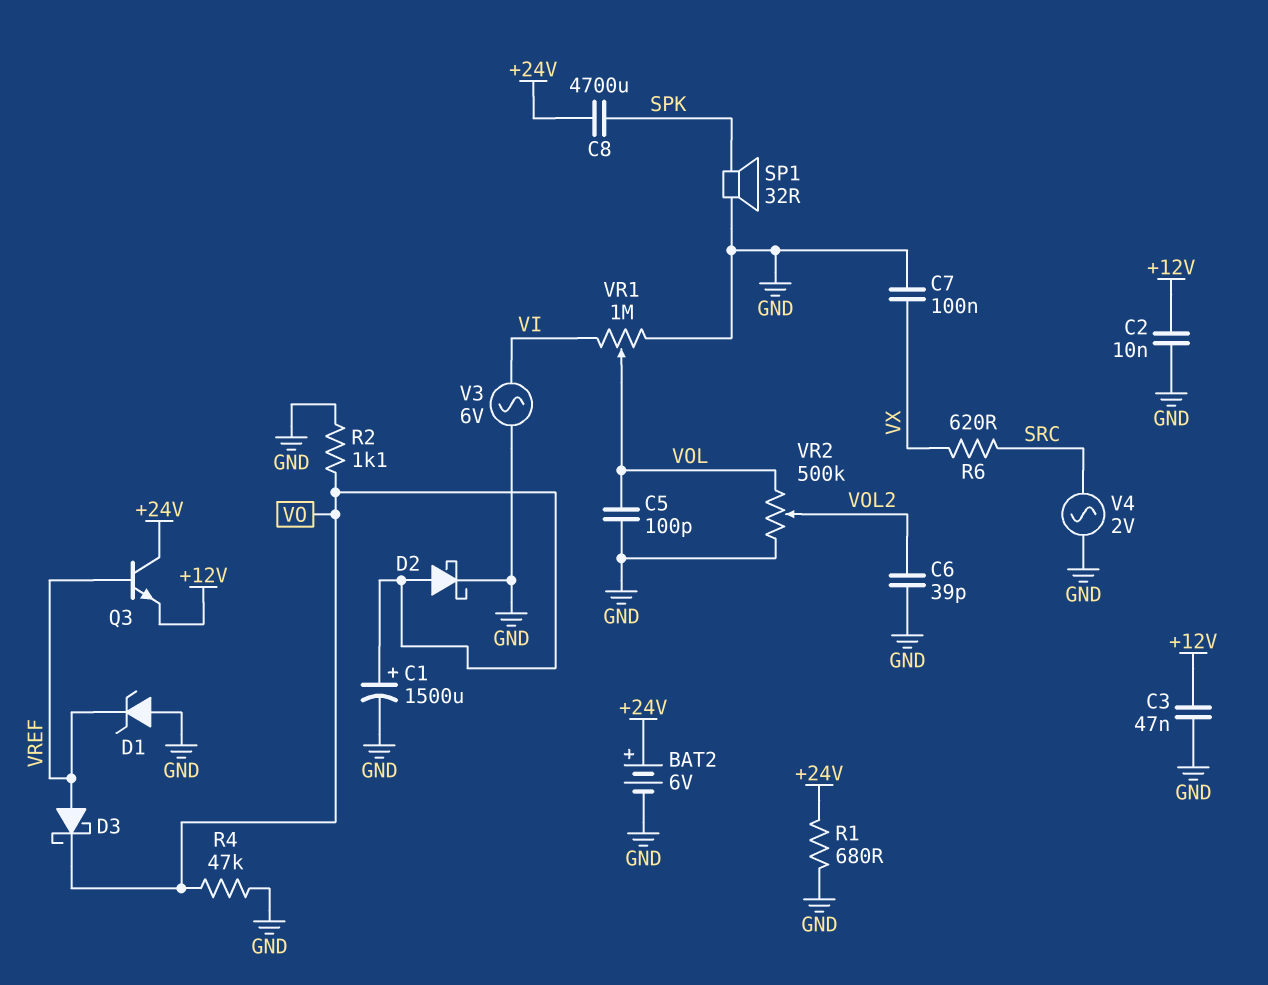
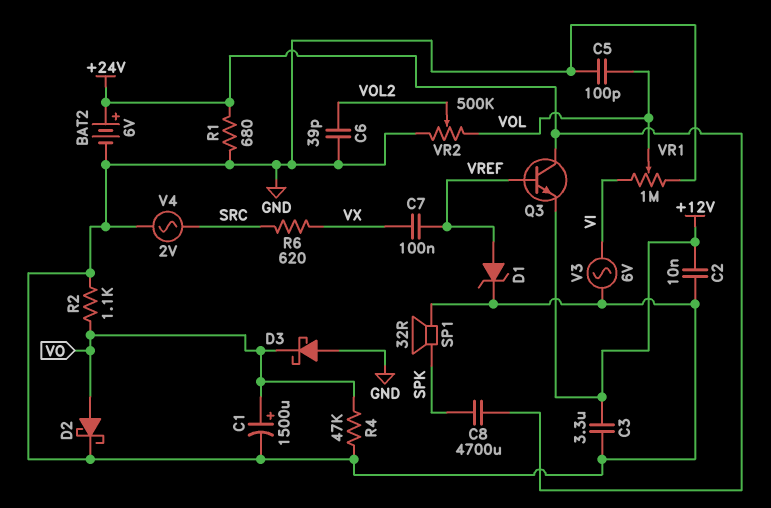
C3: 47nF (+12V, GND) -> 3.3uF (+12V, GND)
C7: 100nF (GND, VX) -> 100nF (VREF, VX)
D1: zener (A GND, K VREF) -> zener (A VREF, K GND)
D3: schottky (A VREF, K VO) -> schottky (A GND, K VO)

